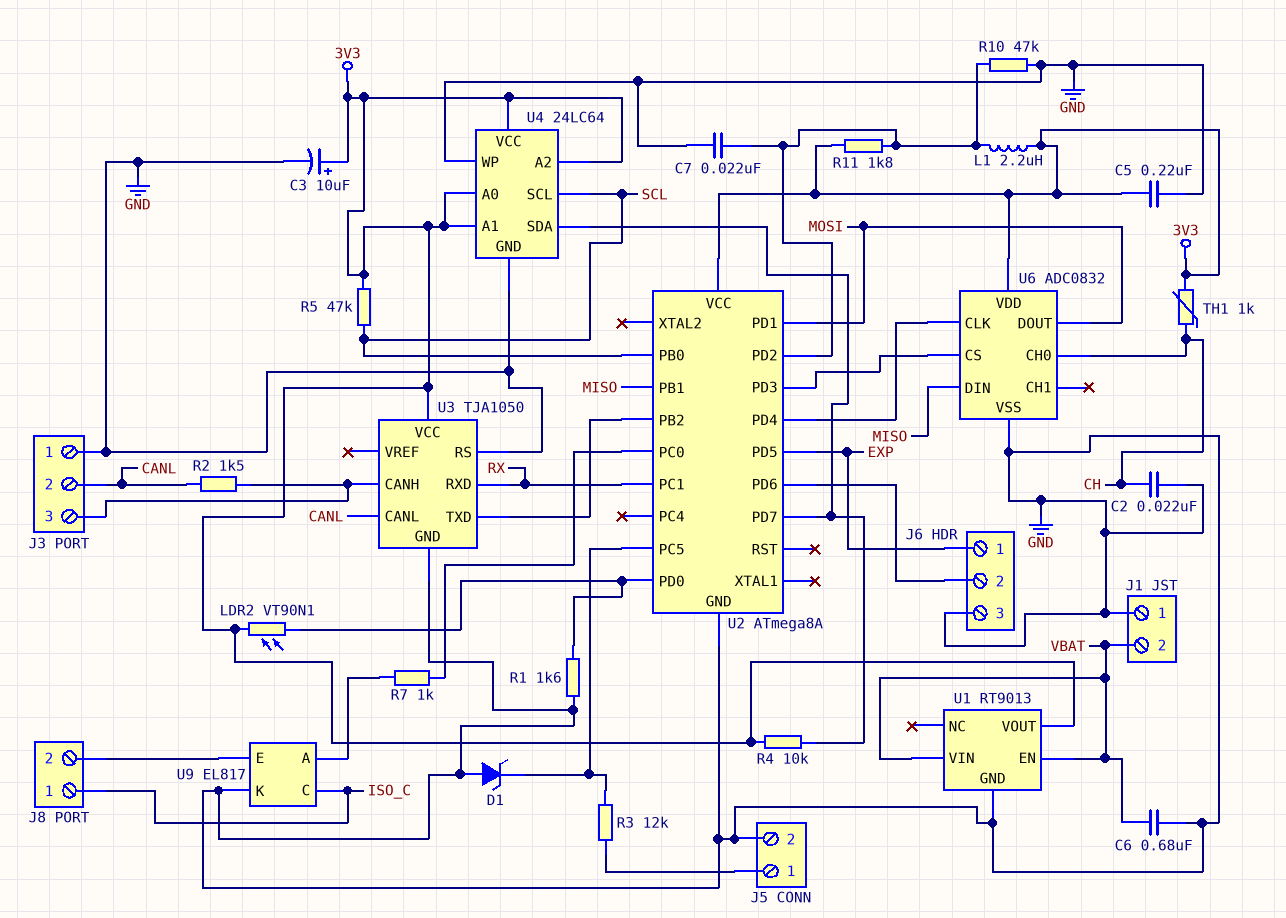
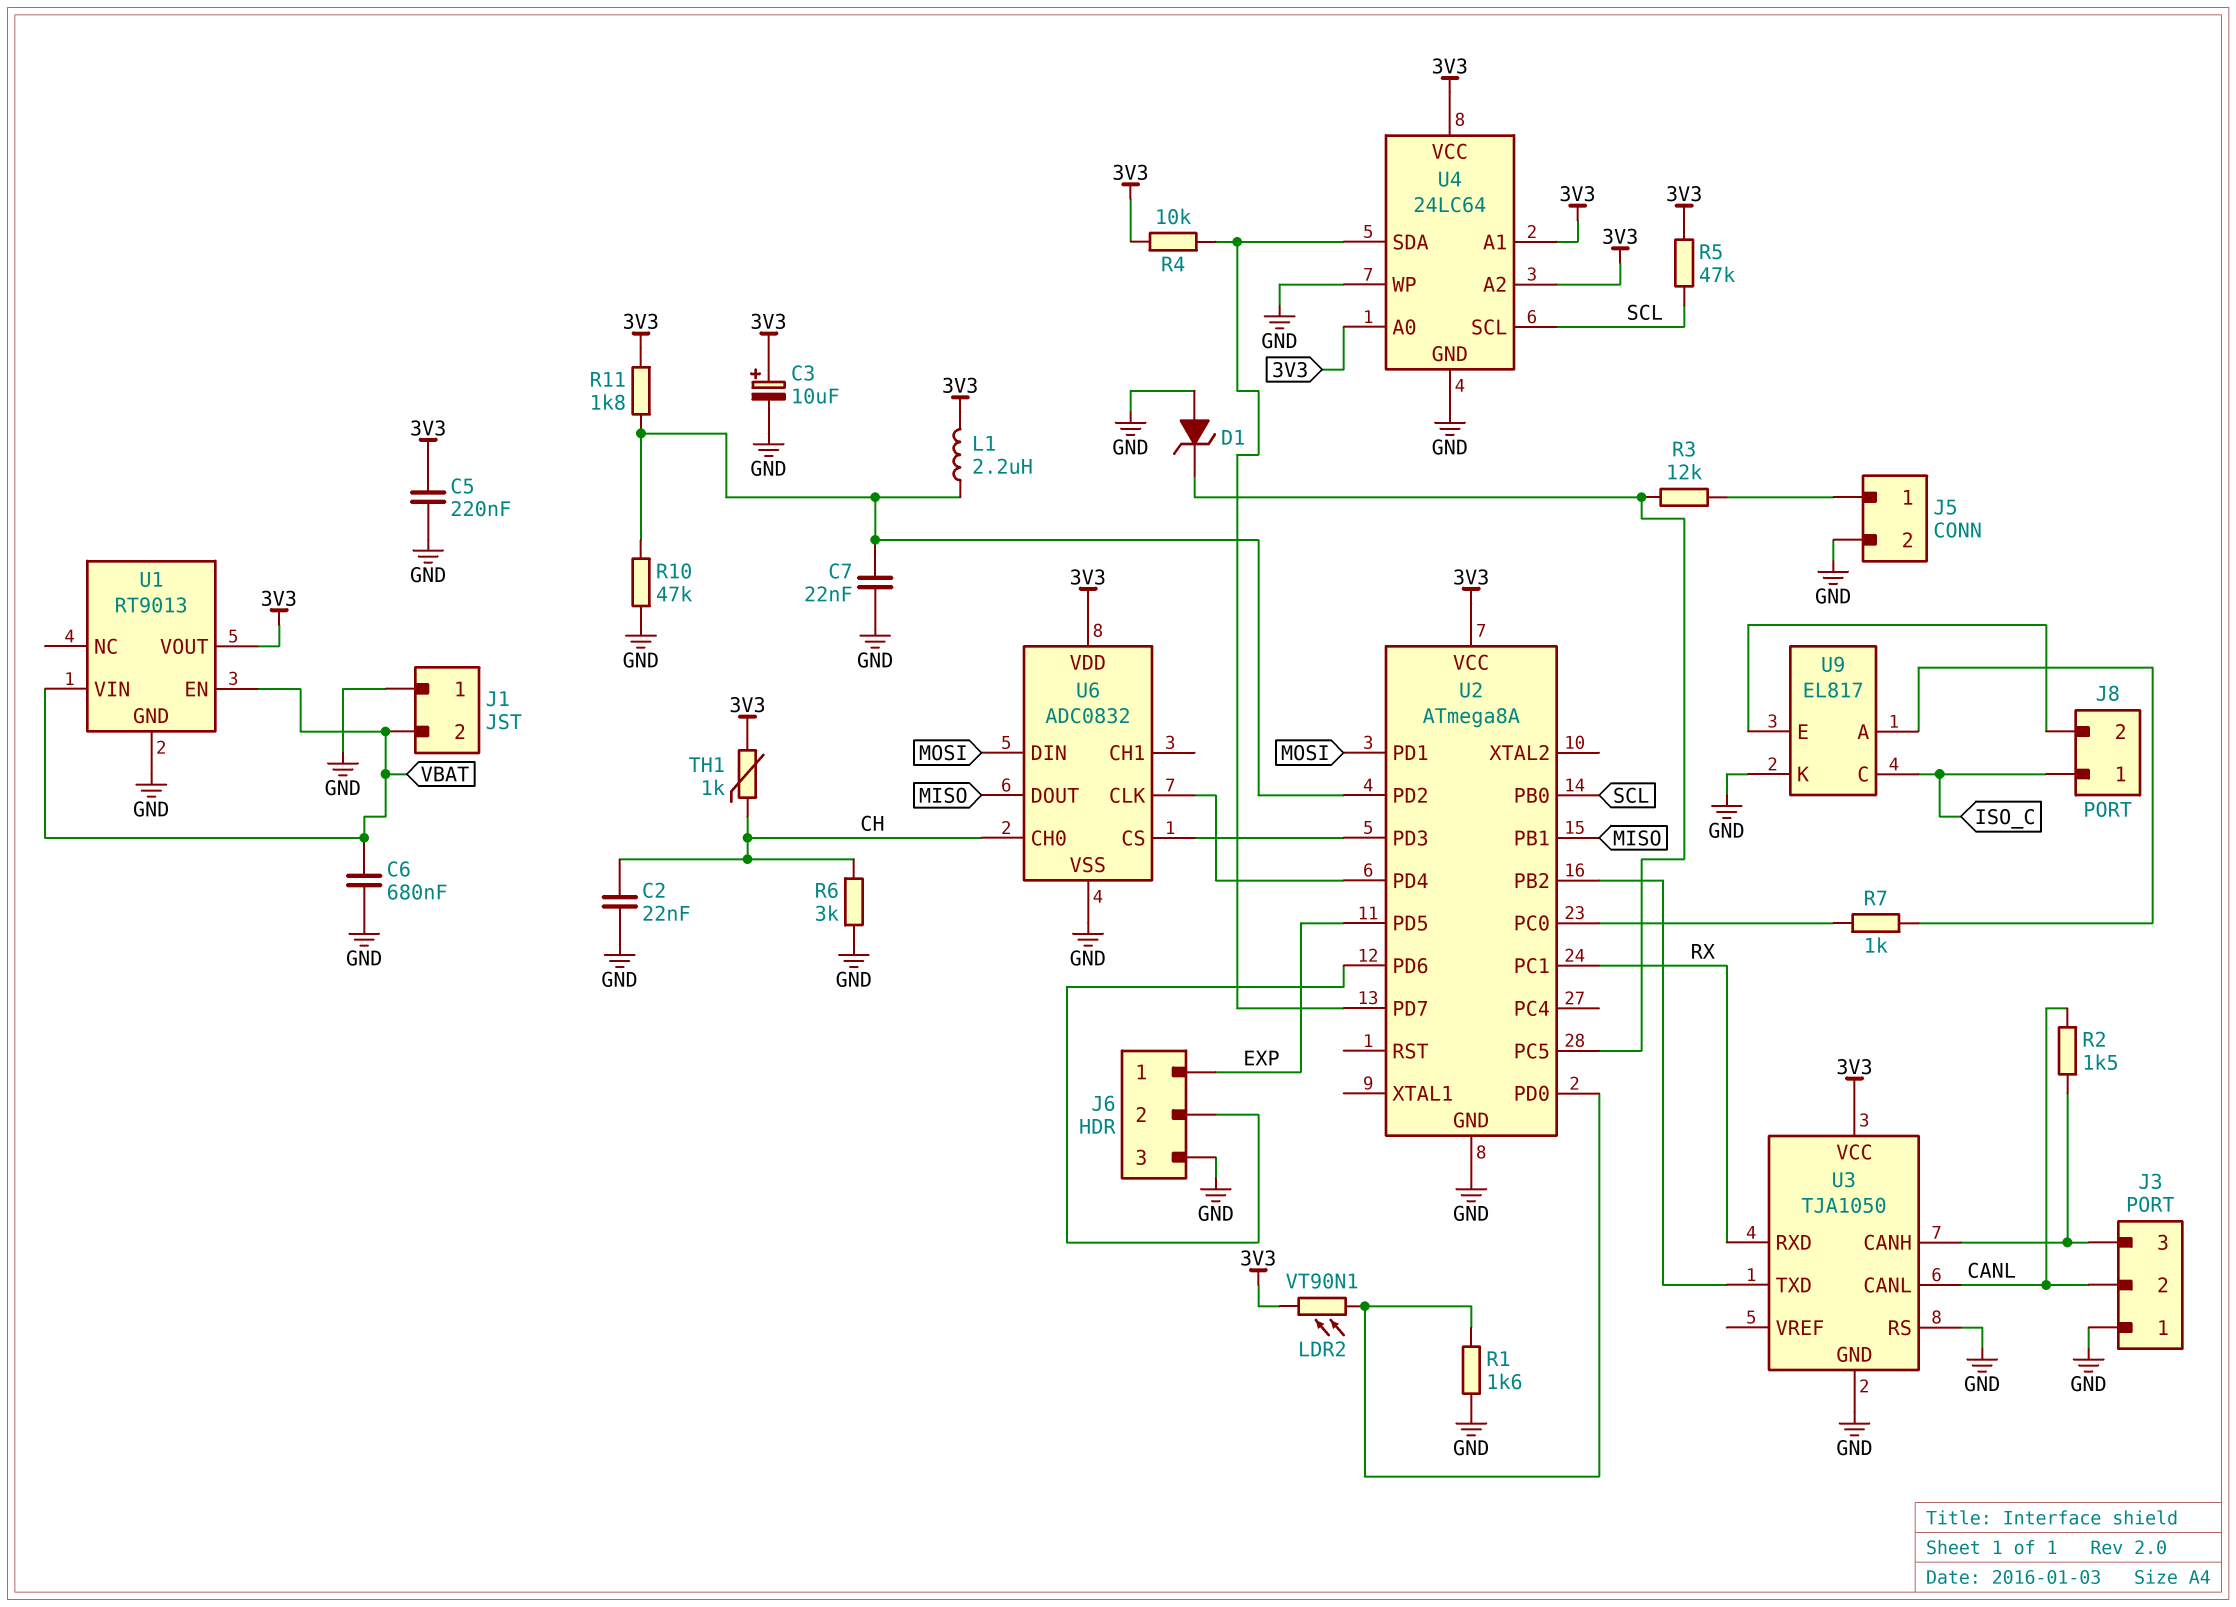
R6: none -> 3k (CH, GND)
U6 pin DIN: MISO -> MOSI
U6 pin DOUT: MOSI -> MISO

